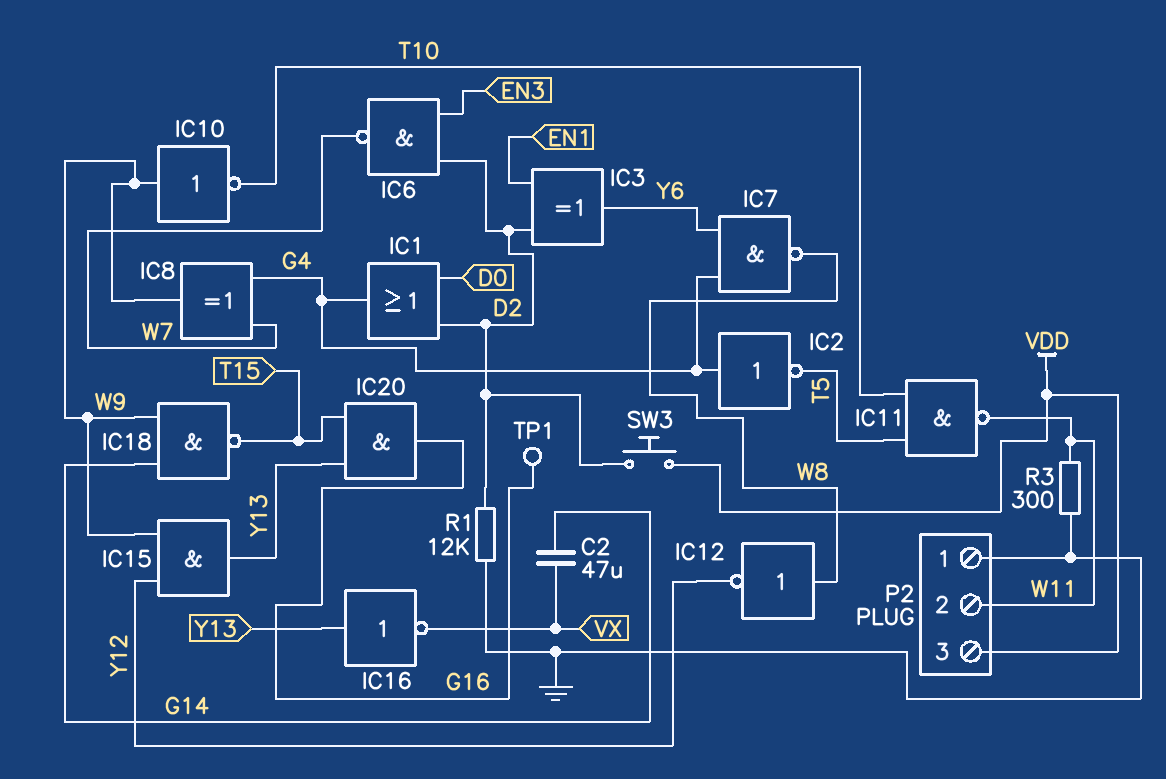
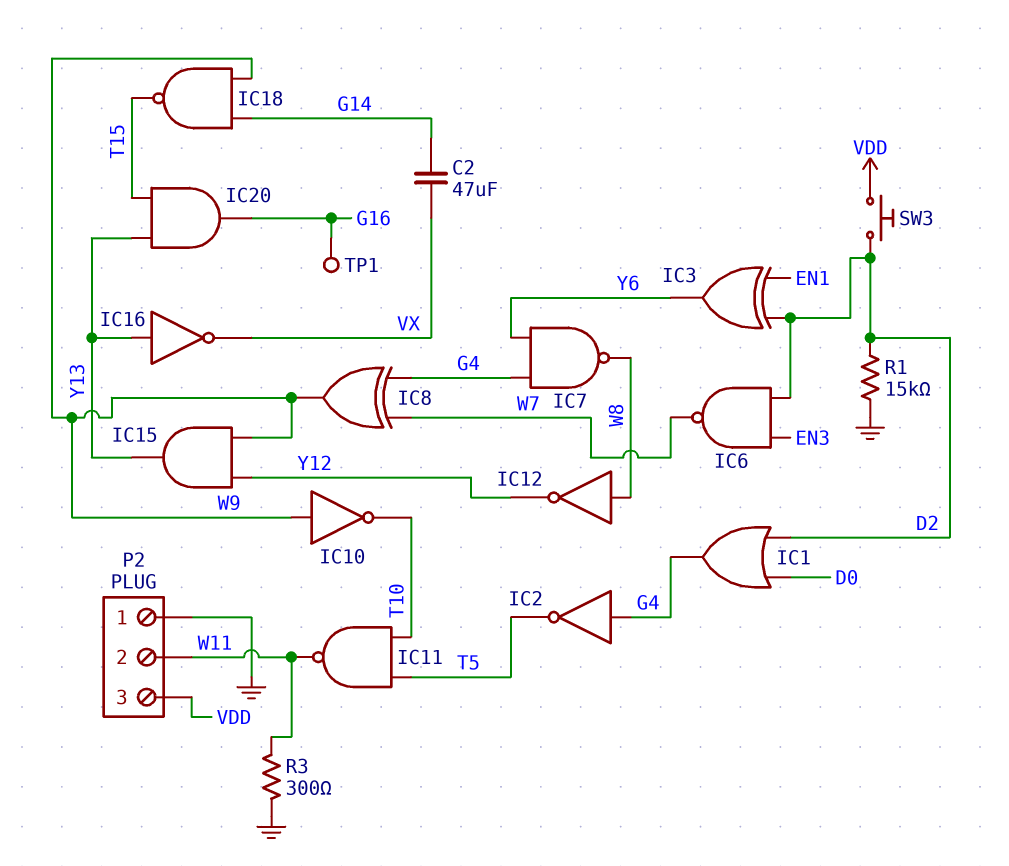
R1: 12k (D2, GND) -> 15k (D2, GND)

